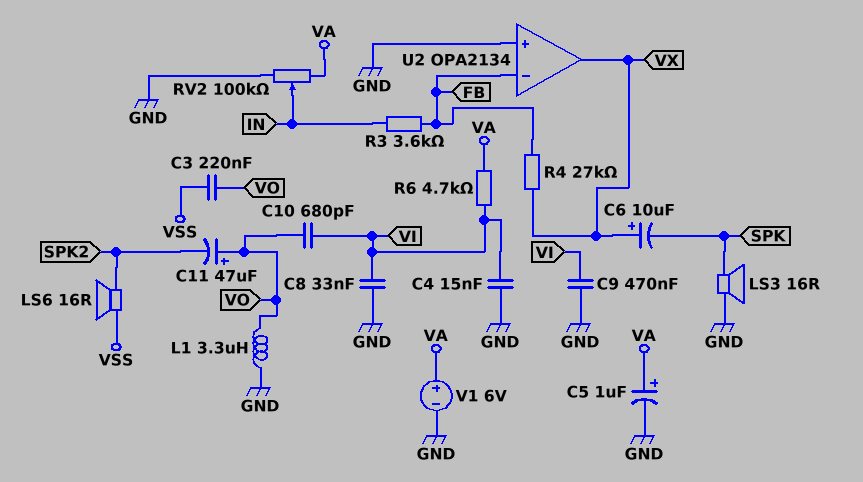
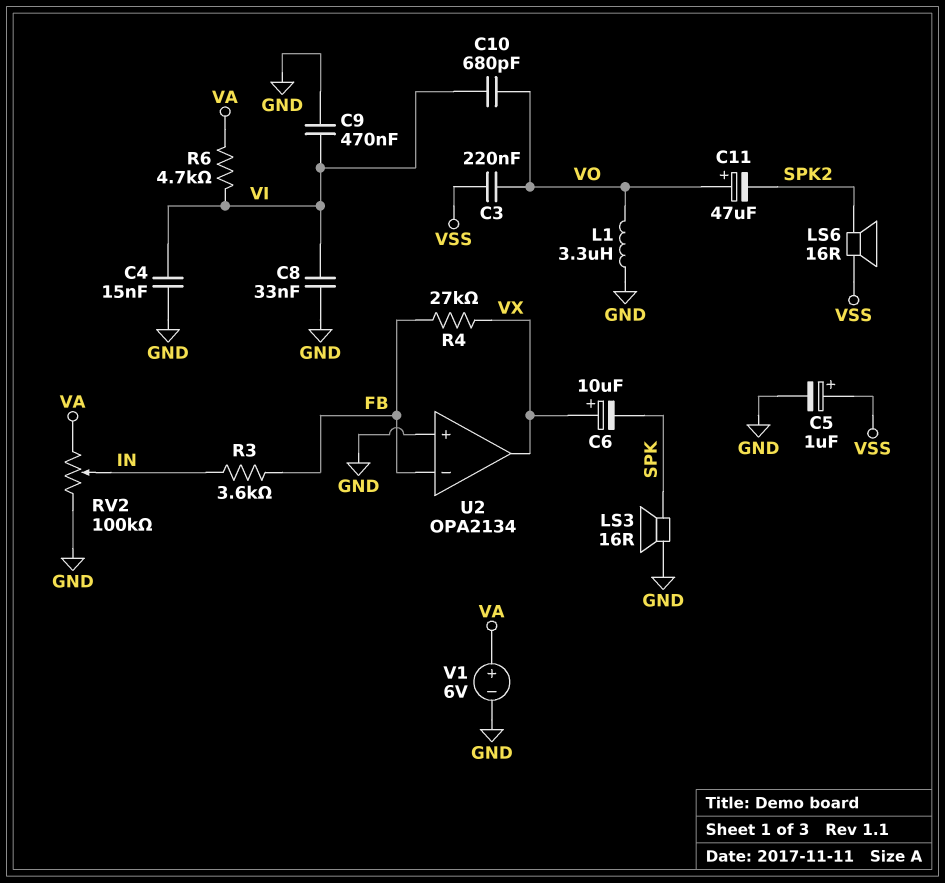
C5: 1uF (plus VA, minus GND) -> 1uF (plus VSS, minus GND)

